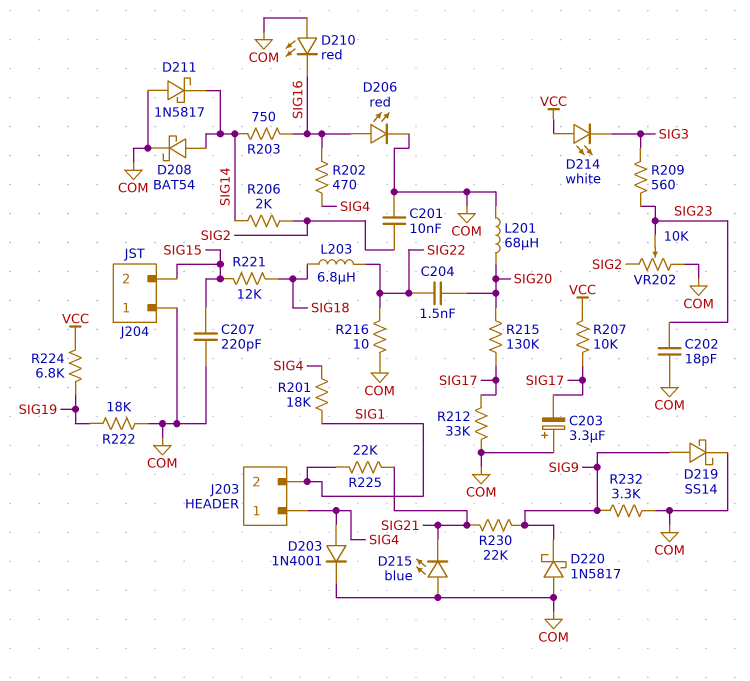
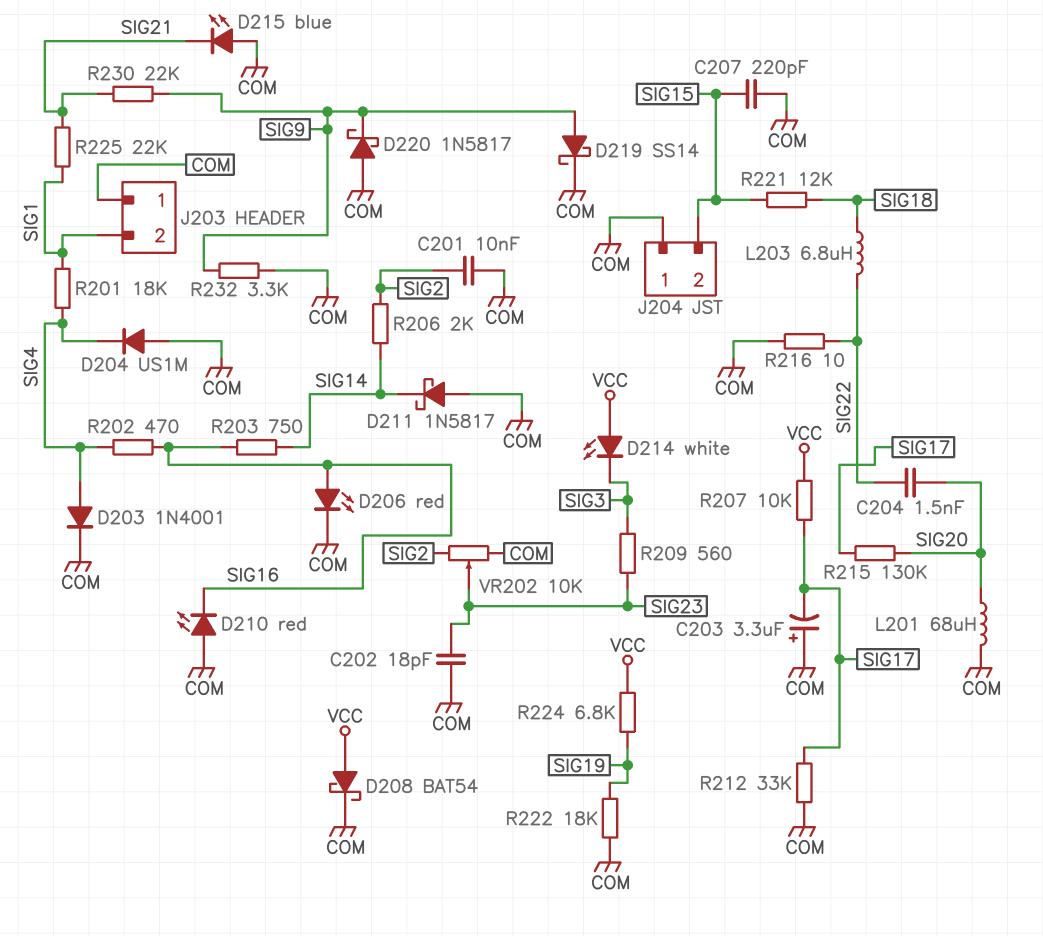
D204: none -> diode US1M (A COM, K SIG4)
D208: schottky BAT54 (A SIG14, K COM) -> schottky BAT54 (A VCC, K COM)
J203 pin 1: SIG4 -> COM

